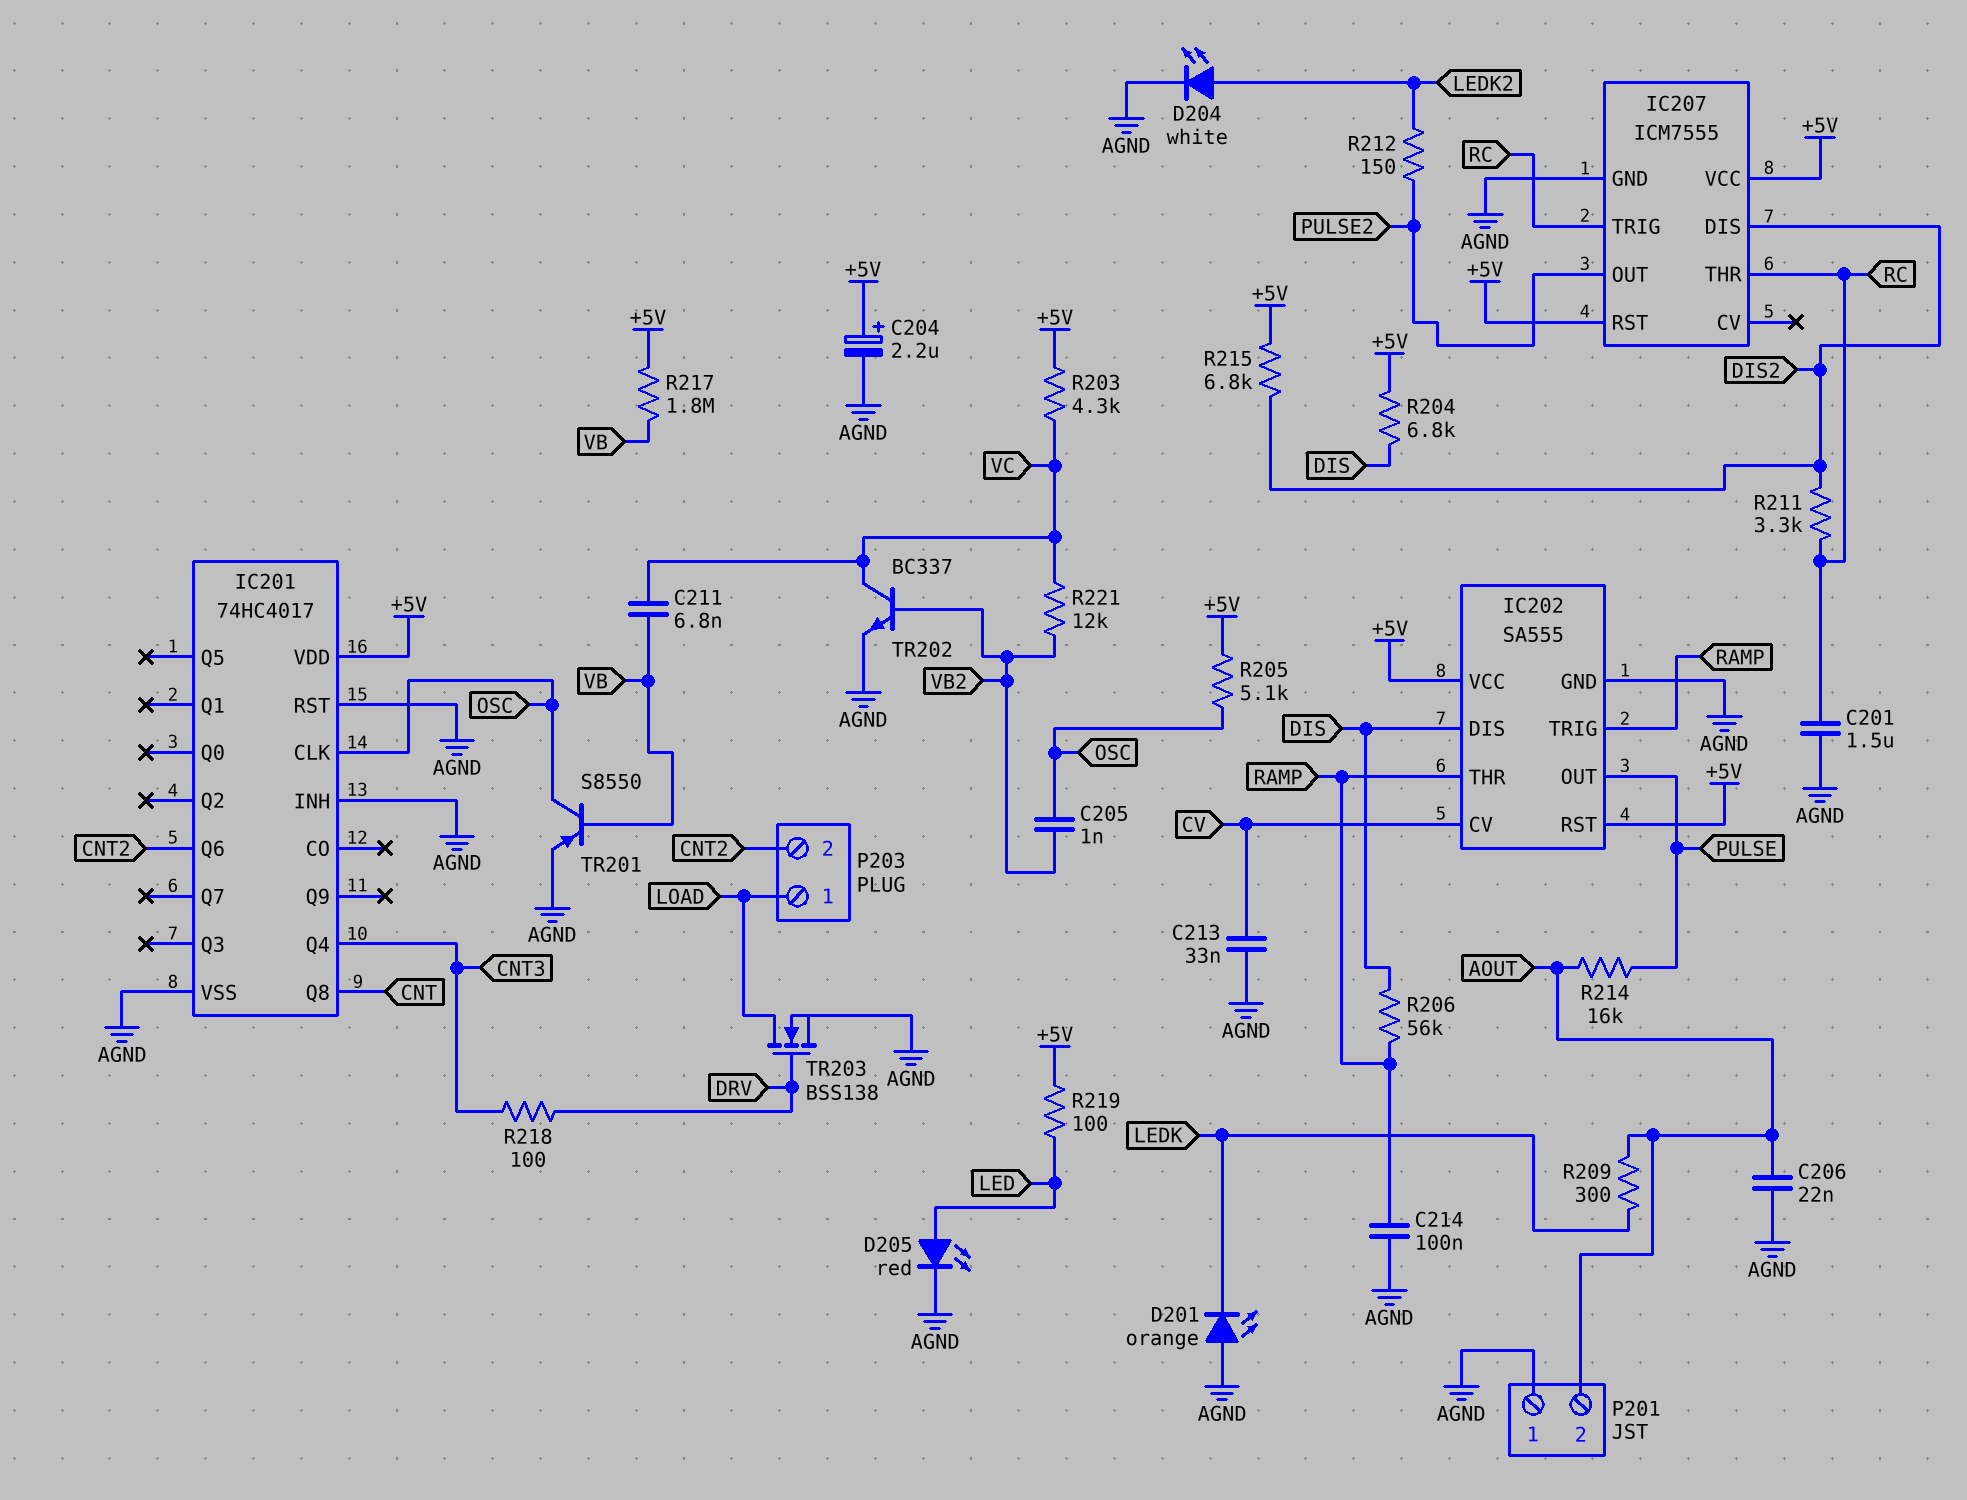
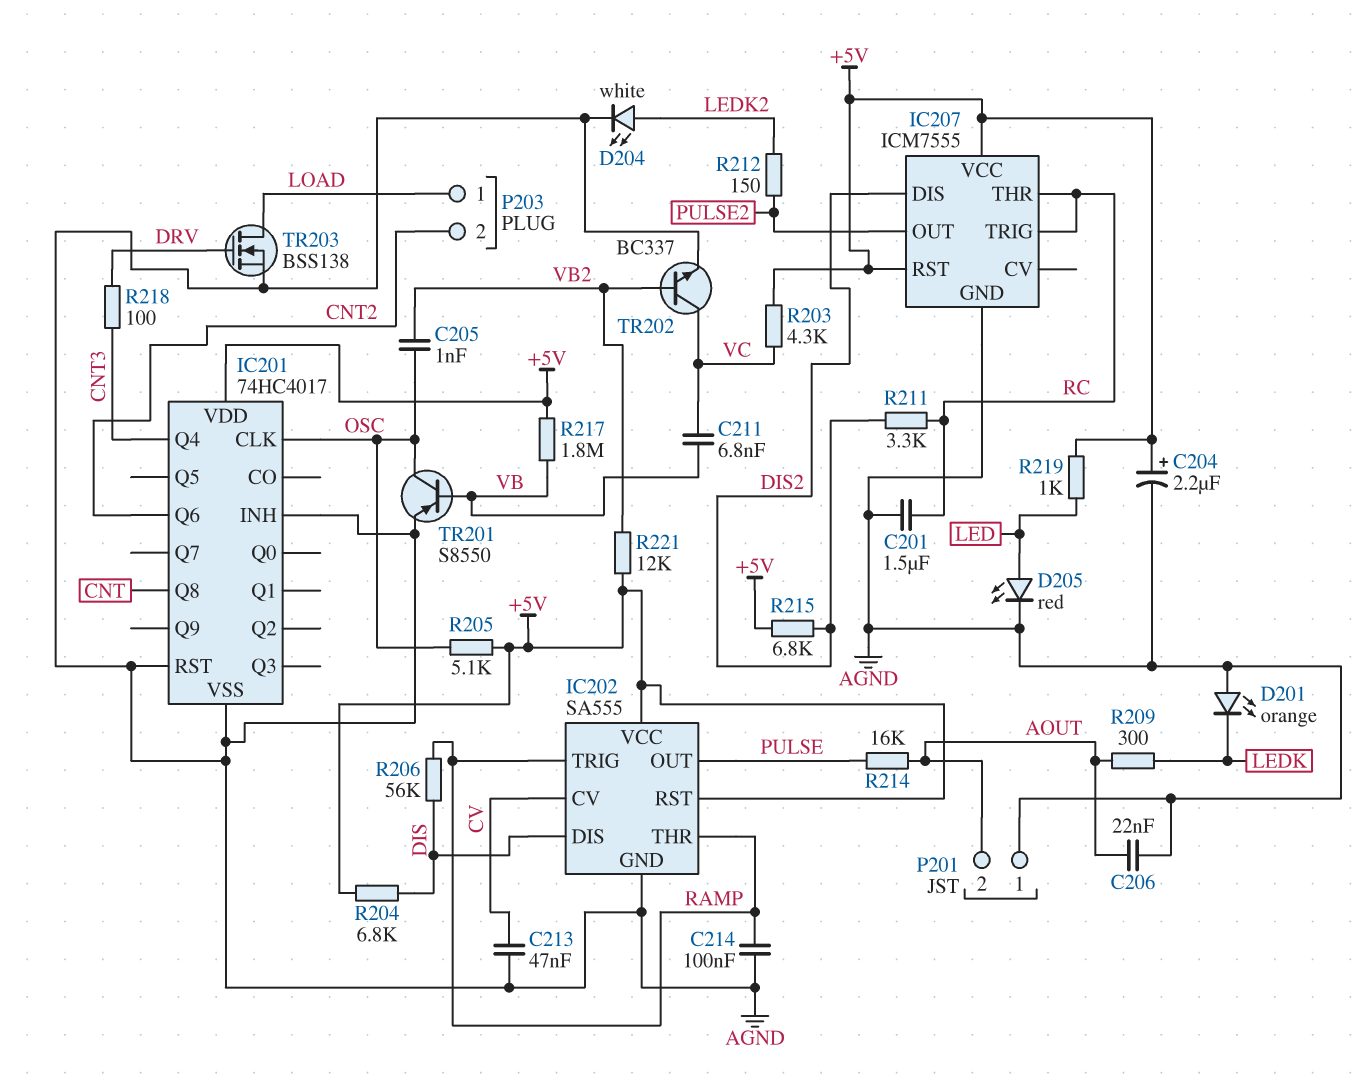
C213: 33nF (AGND, CV) -> 47nF (AGND, CV)
R219: 100 (+5V, LED) -> 1k (+5V, LED)
R221: 12k (VB2, VC) -> 12k (+5V, VB2)

